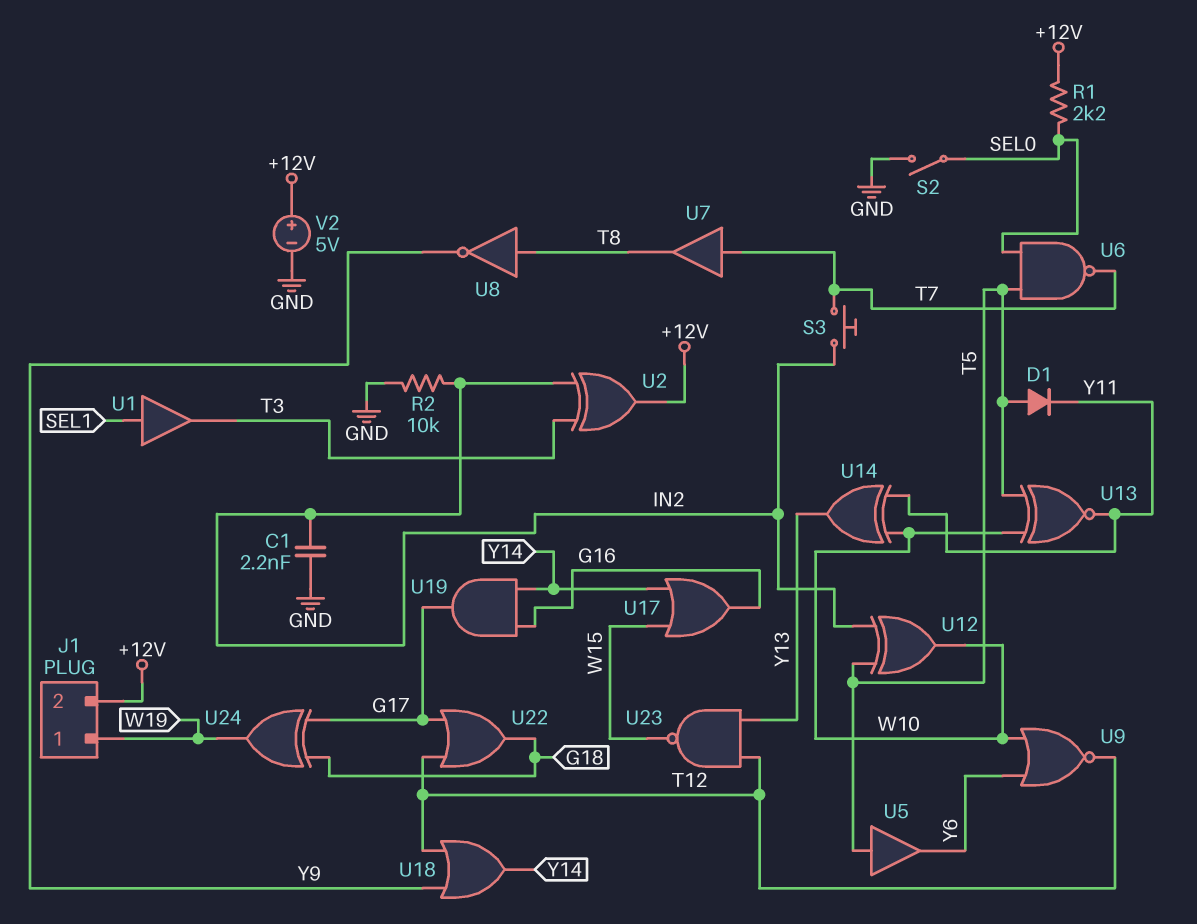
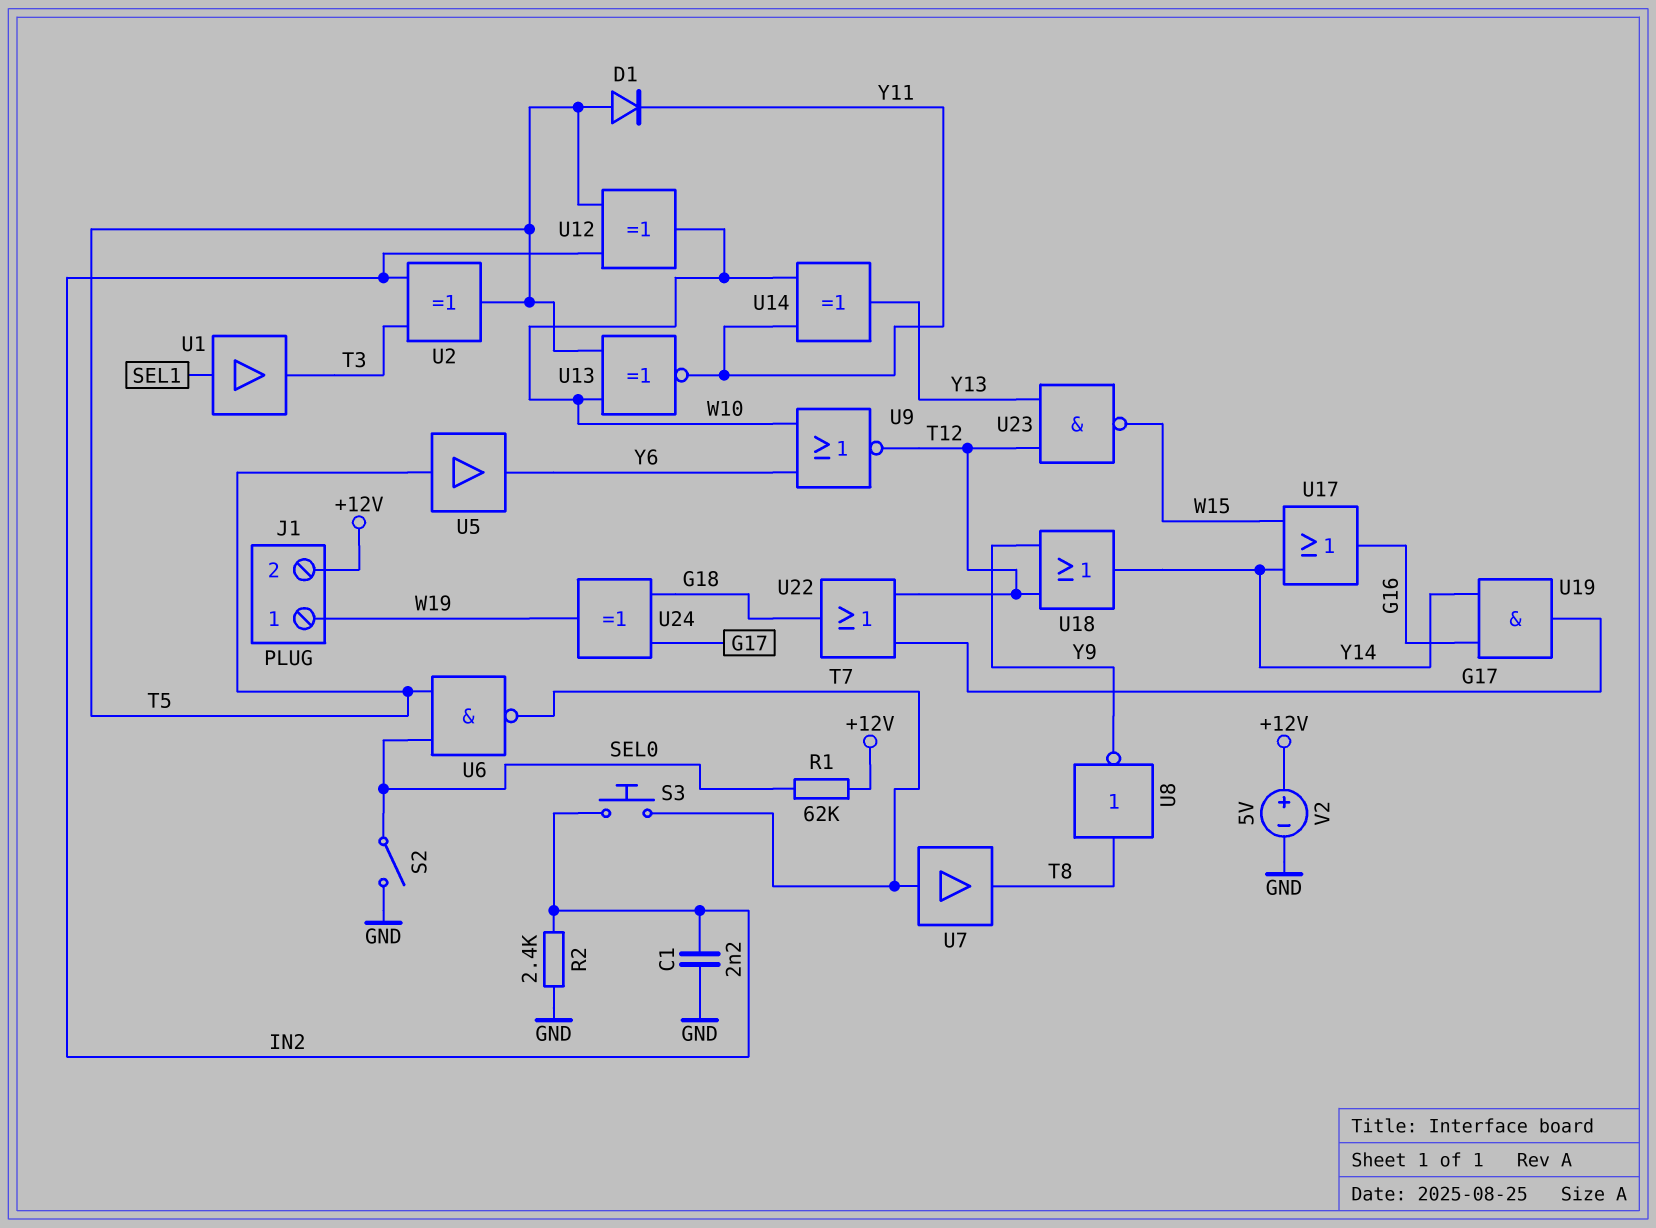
R1: 2.2k (+12V, SEL0) -> 62k (+12V, SEL0)
R2: 10k (GND, IN2) -> 2.4k (GND, IN2)
U2: XOR (in IN2, in T3, out +12V) -> XOR (in IN2, in T3, out T5)

